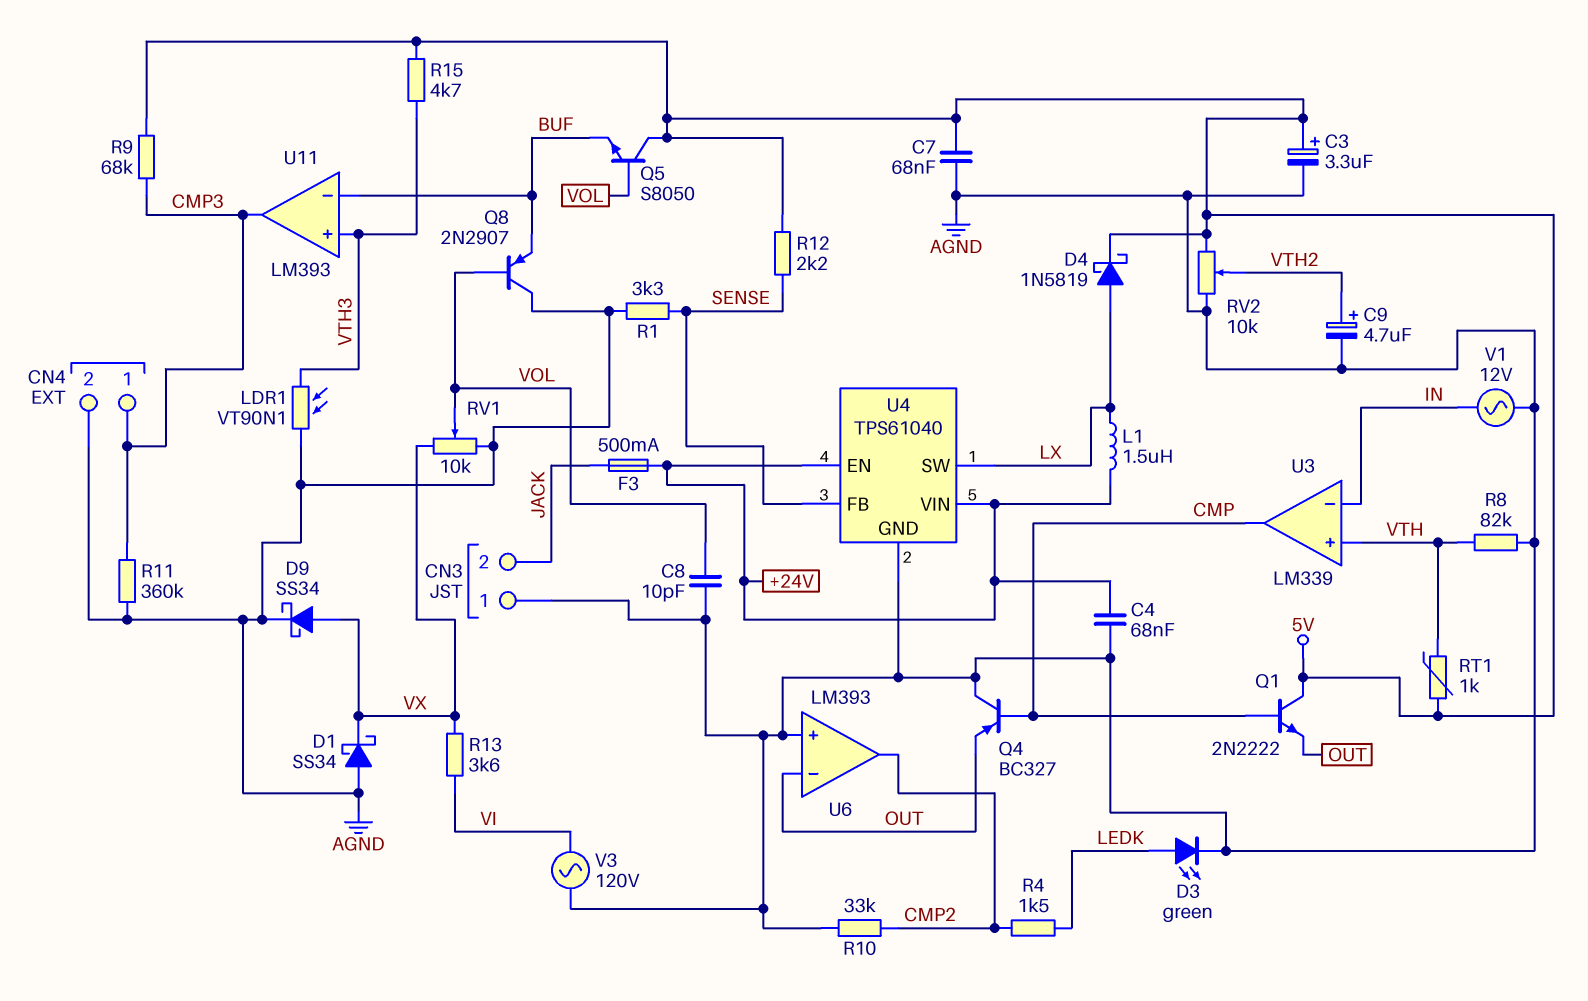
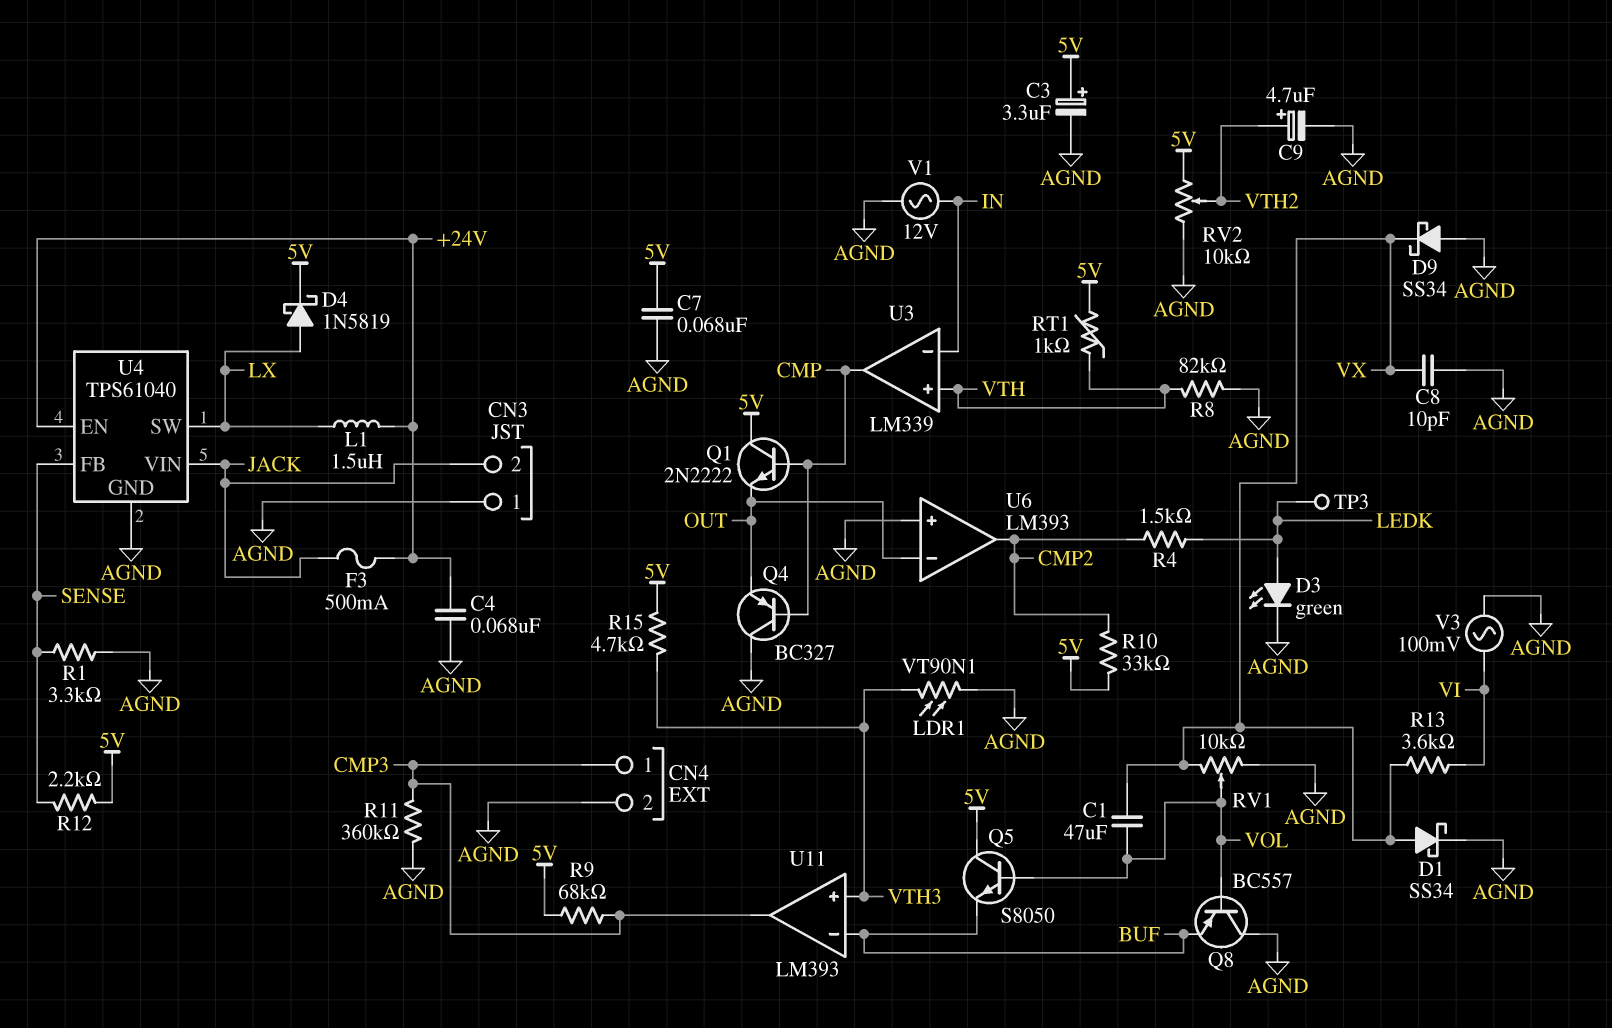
C1: none -> 47uF (VOL, VX)
C8: 10pF (AGND, VOL) -> 10pF (AGND, VX)
D1: schottky SS34 (A AGND, K VX) -> schottky SS34 (A VX, K AGND)
D9: schottky SS34 (A VX, K AGND) -> schottky SS34 (A AGND, K VX)
Q8: PNP 2N2907 (B VOL, C AGND, E BUF) -> PNP BC557 (B VOL, C AGND, E BUF)
R10: 33k (AGND, CMP2) -> 33k (5V, CMP2)
TP3: none -> test point (LEDK)
U4 pin VIN: +24V -> JACK
V3: AC 120V (AGND, VI) -> AC 100mV (AGND, VI)

